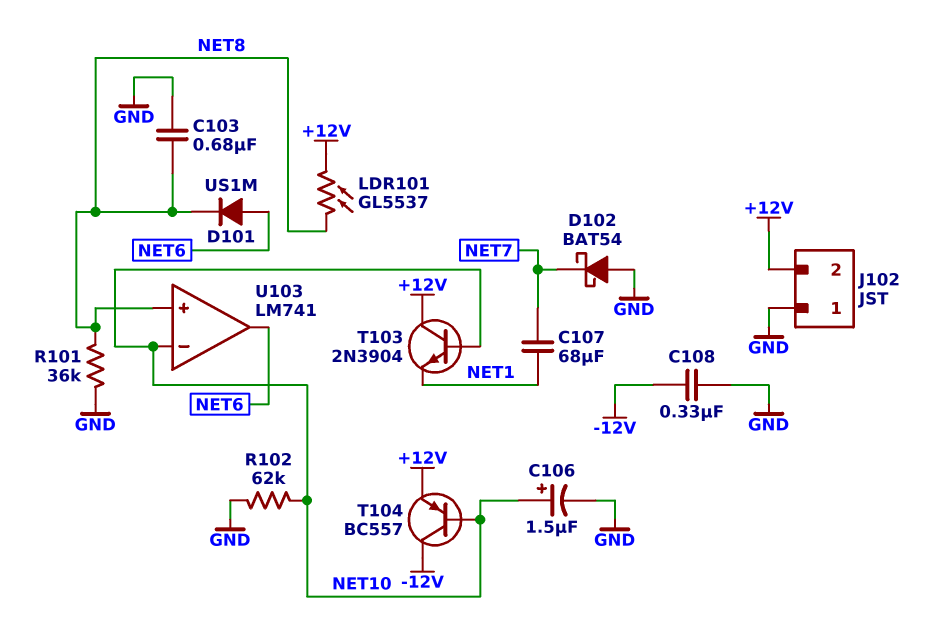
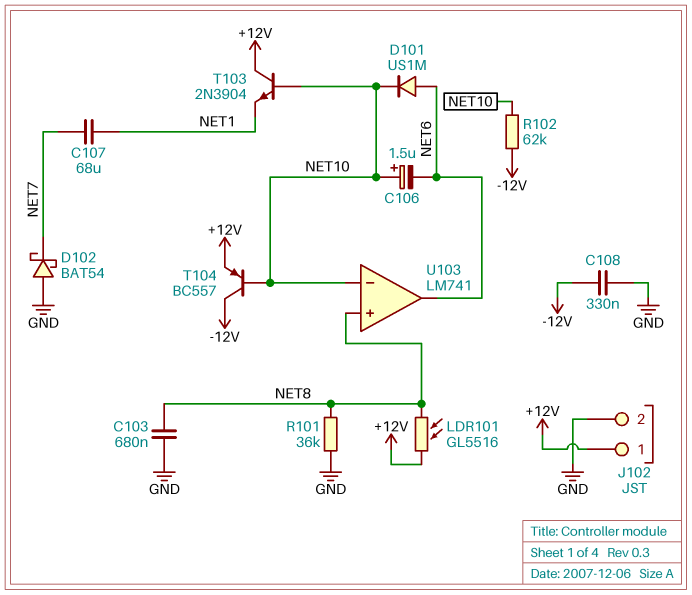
C106: 1.5uF (plus NET10, minus GND) -> 1.5uF (plus NET10, minus NET6)
D101: diode US1M (A NET6, K NET8) -> diode US1M (A NET6, K NET10)
J102 pin 1: GND -> +12V
J102 pin 2: +12V -> GND
LDR101: GL5537 (+12V, NET8) -> GL5516 (+12V, NET8)
R102: 62k (GND, NET10) -> 62k (-12V, NET10)

